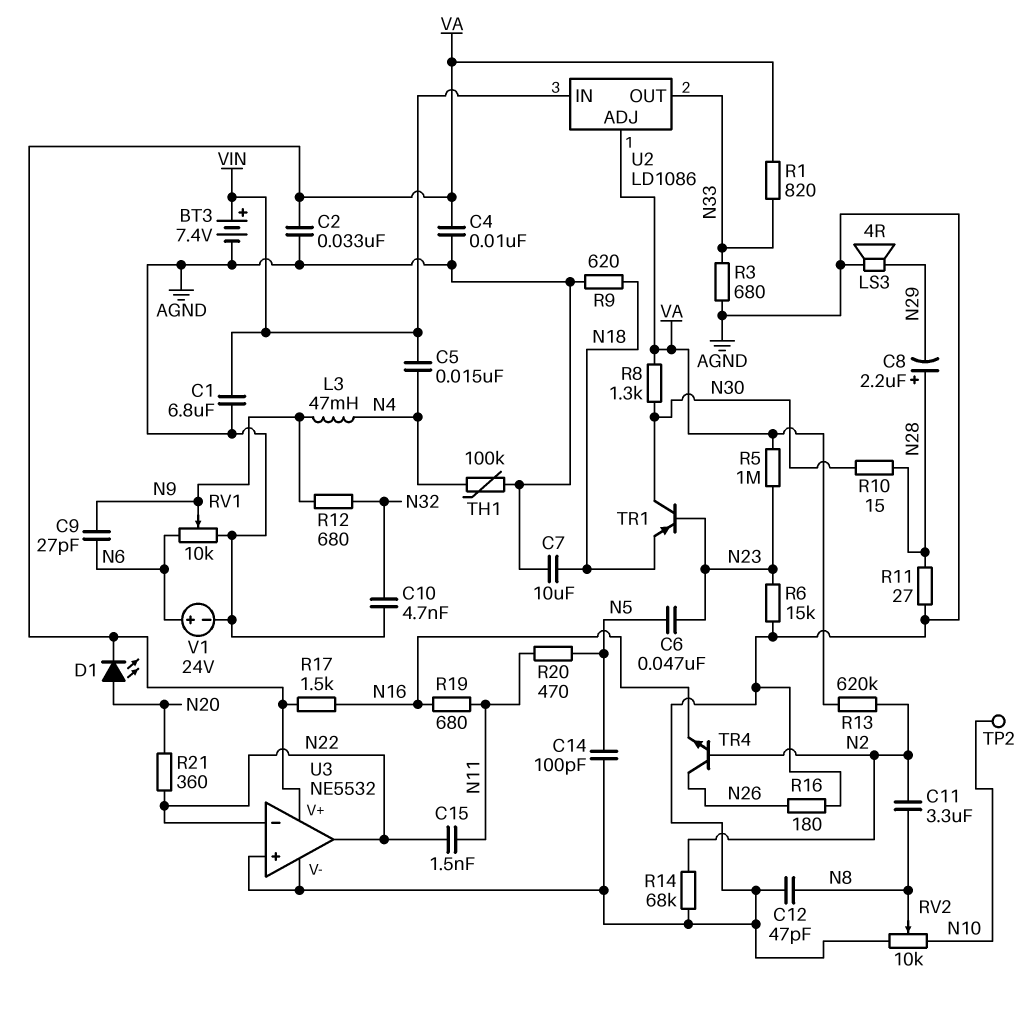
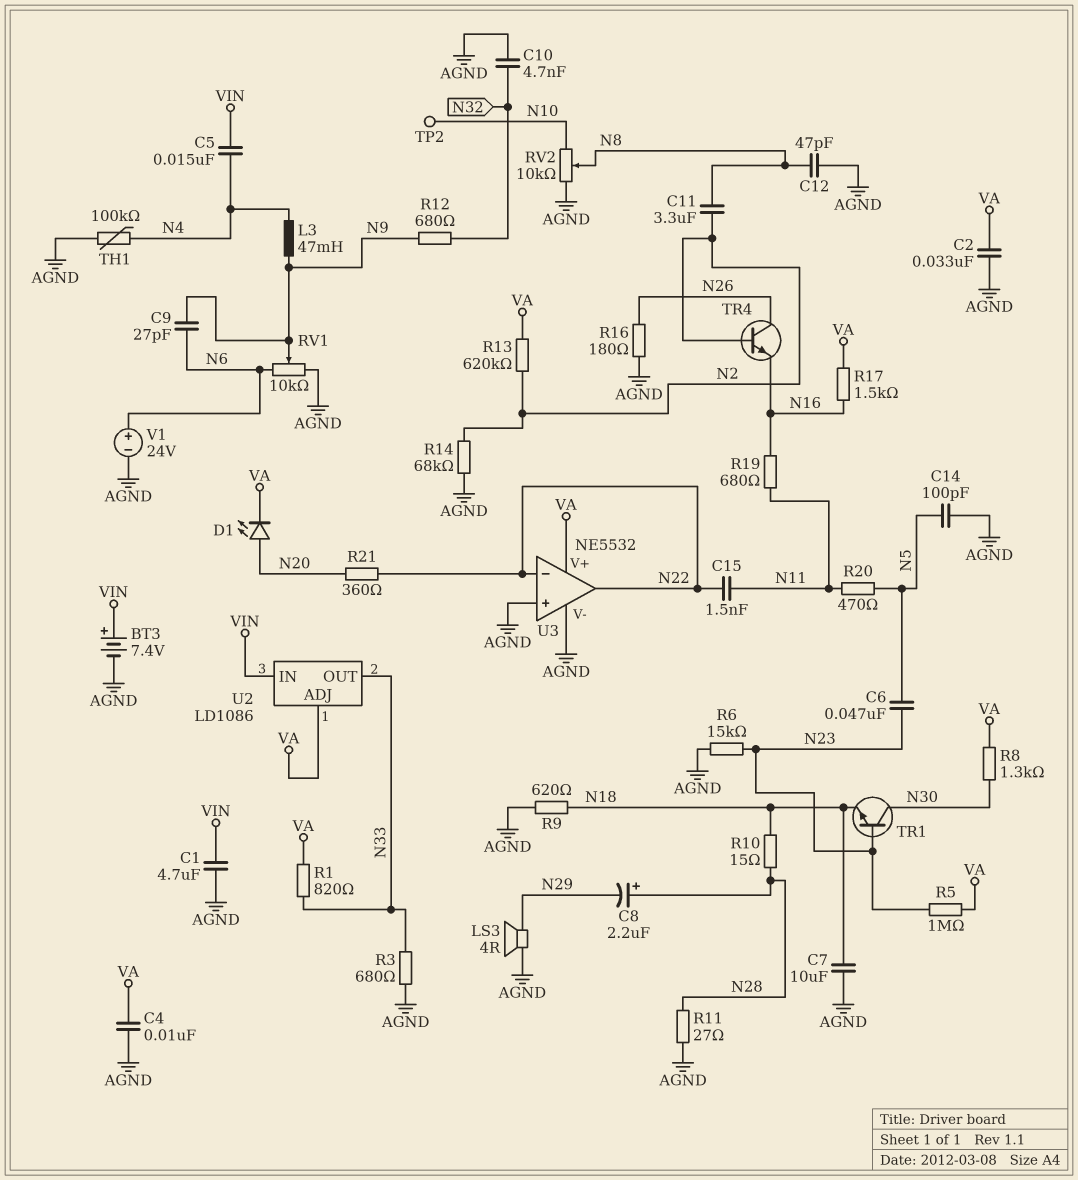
C1: 6.8uF (AGND, VIN) -> 4.7uF (AGND, VIN)
R10: 15 (N28, N30) -> 15 (N18, N28)
TR1: PNP (B N23, C N30, E N18) -> NPN (B N23, C N30, E N18)

